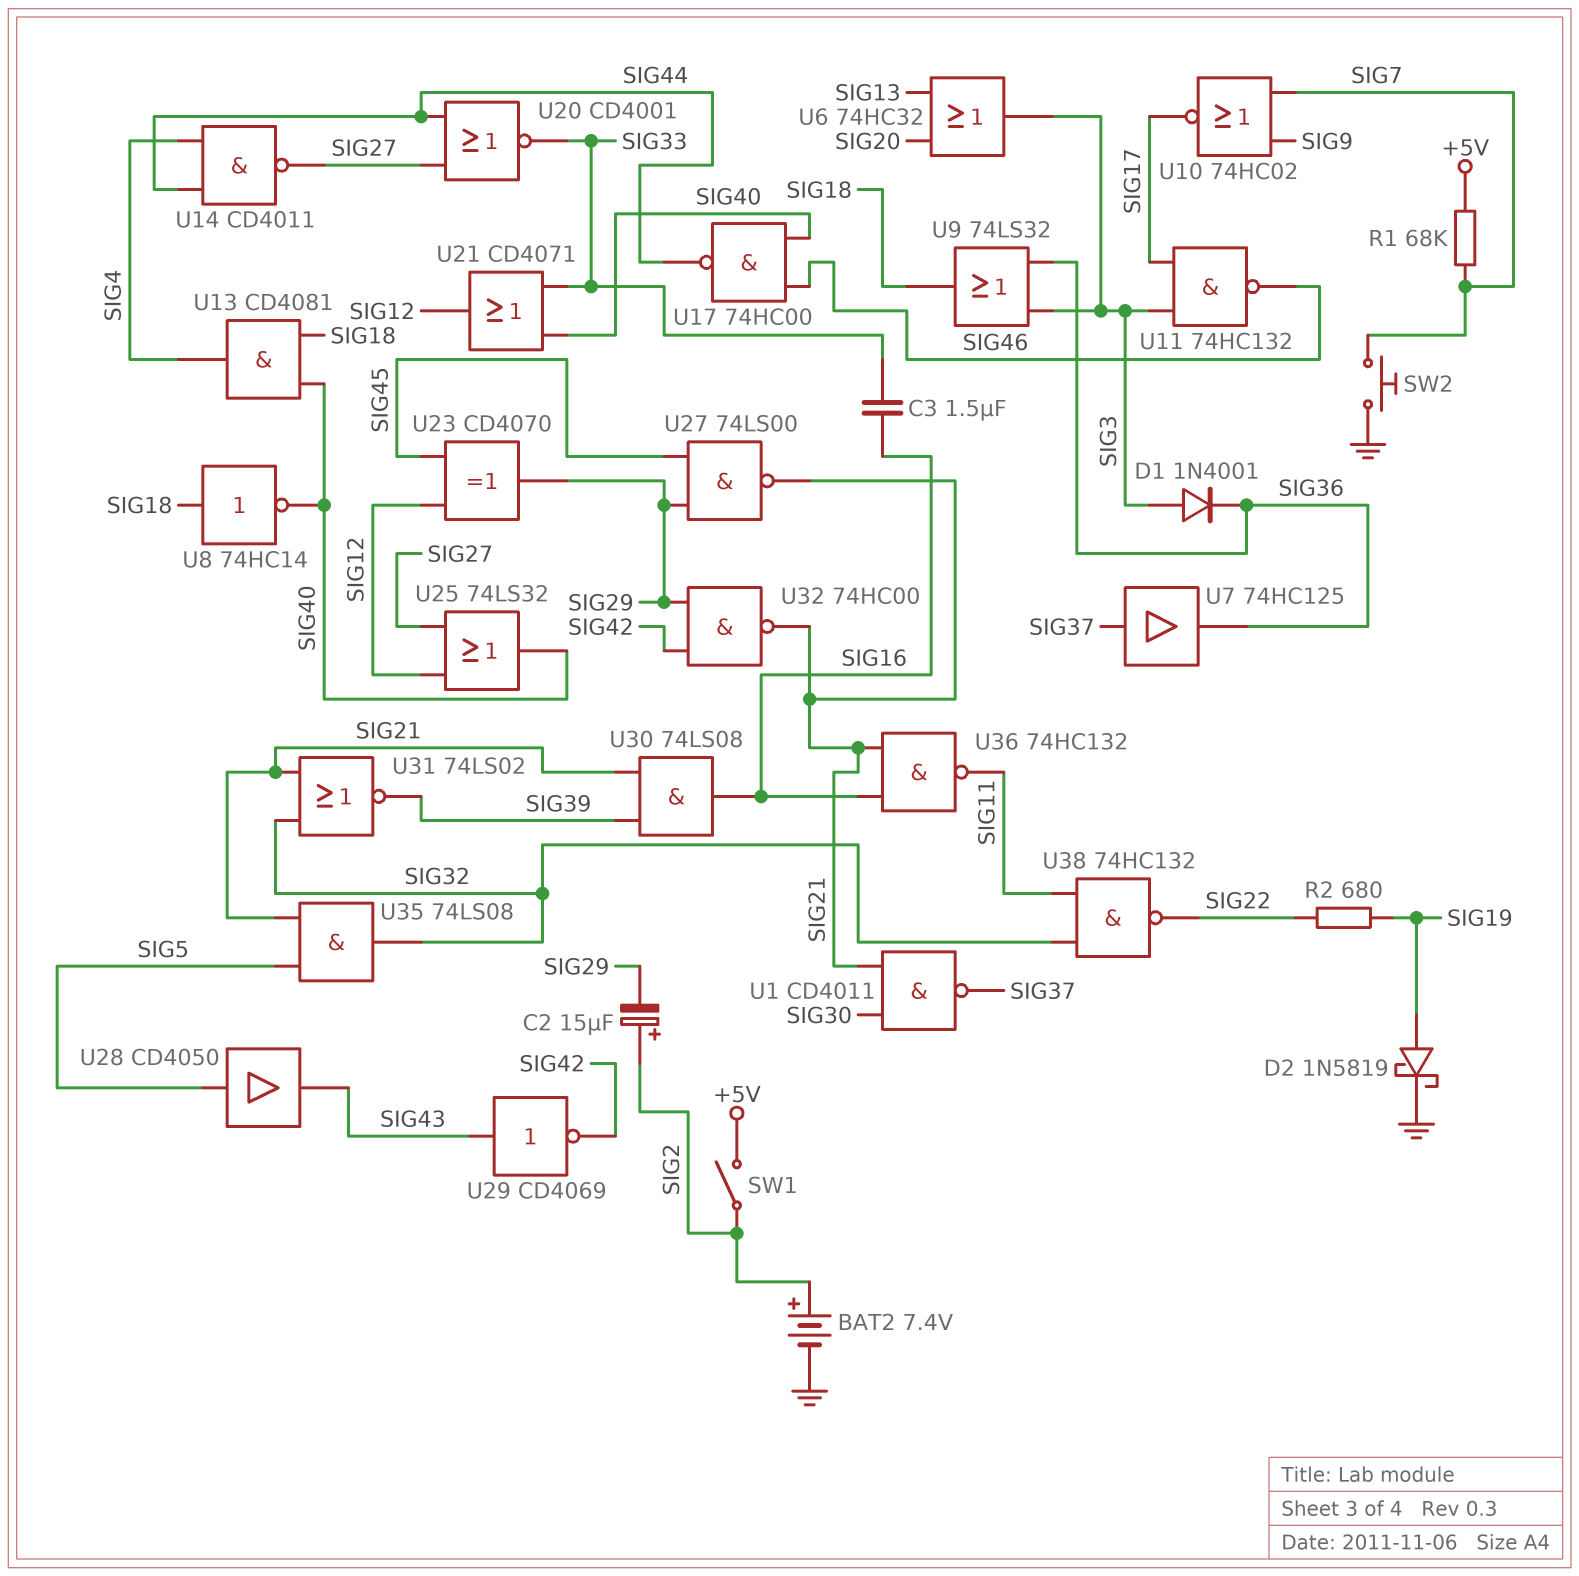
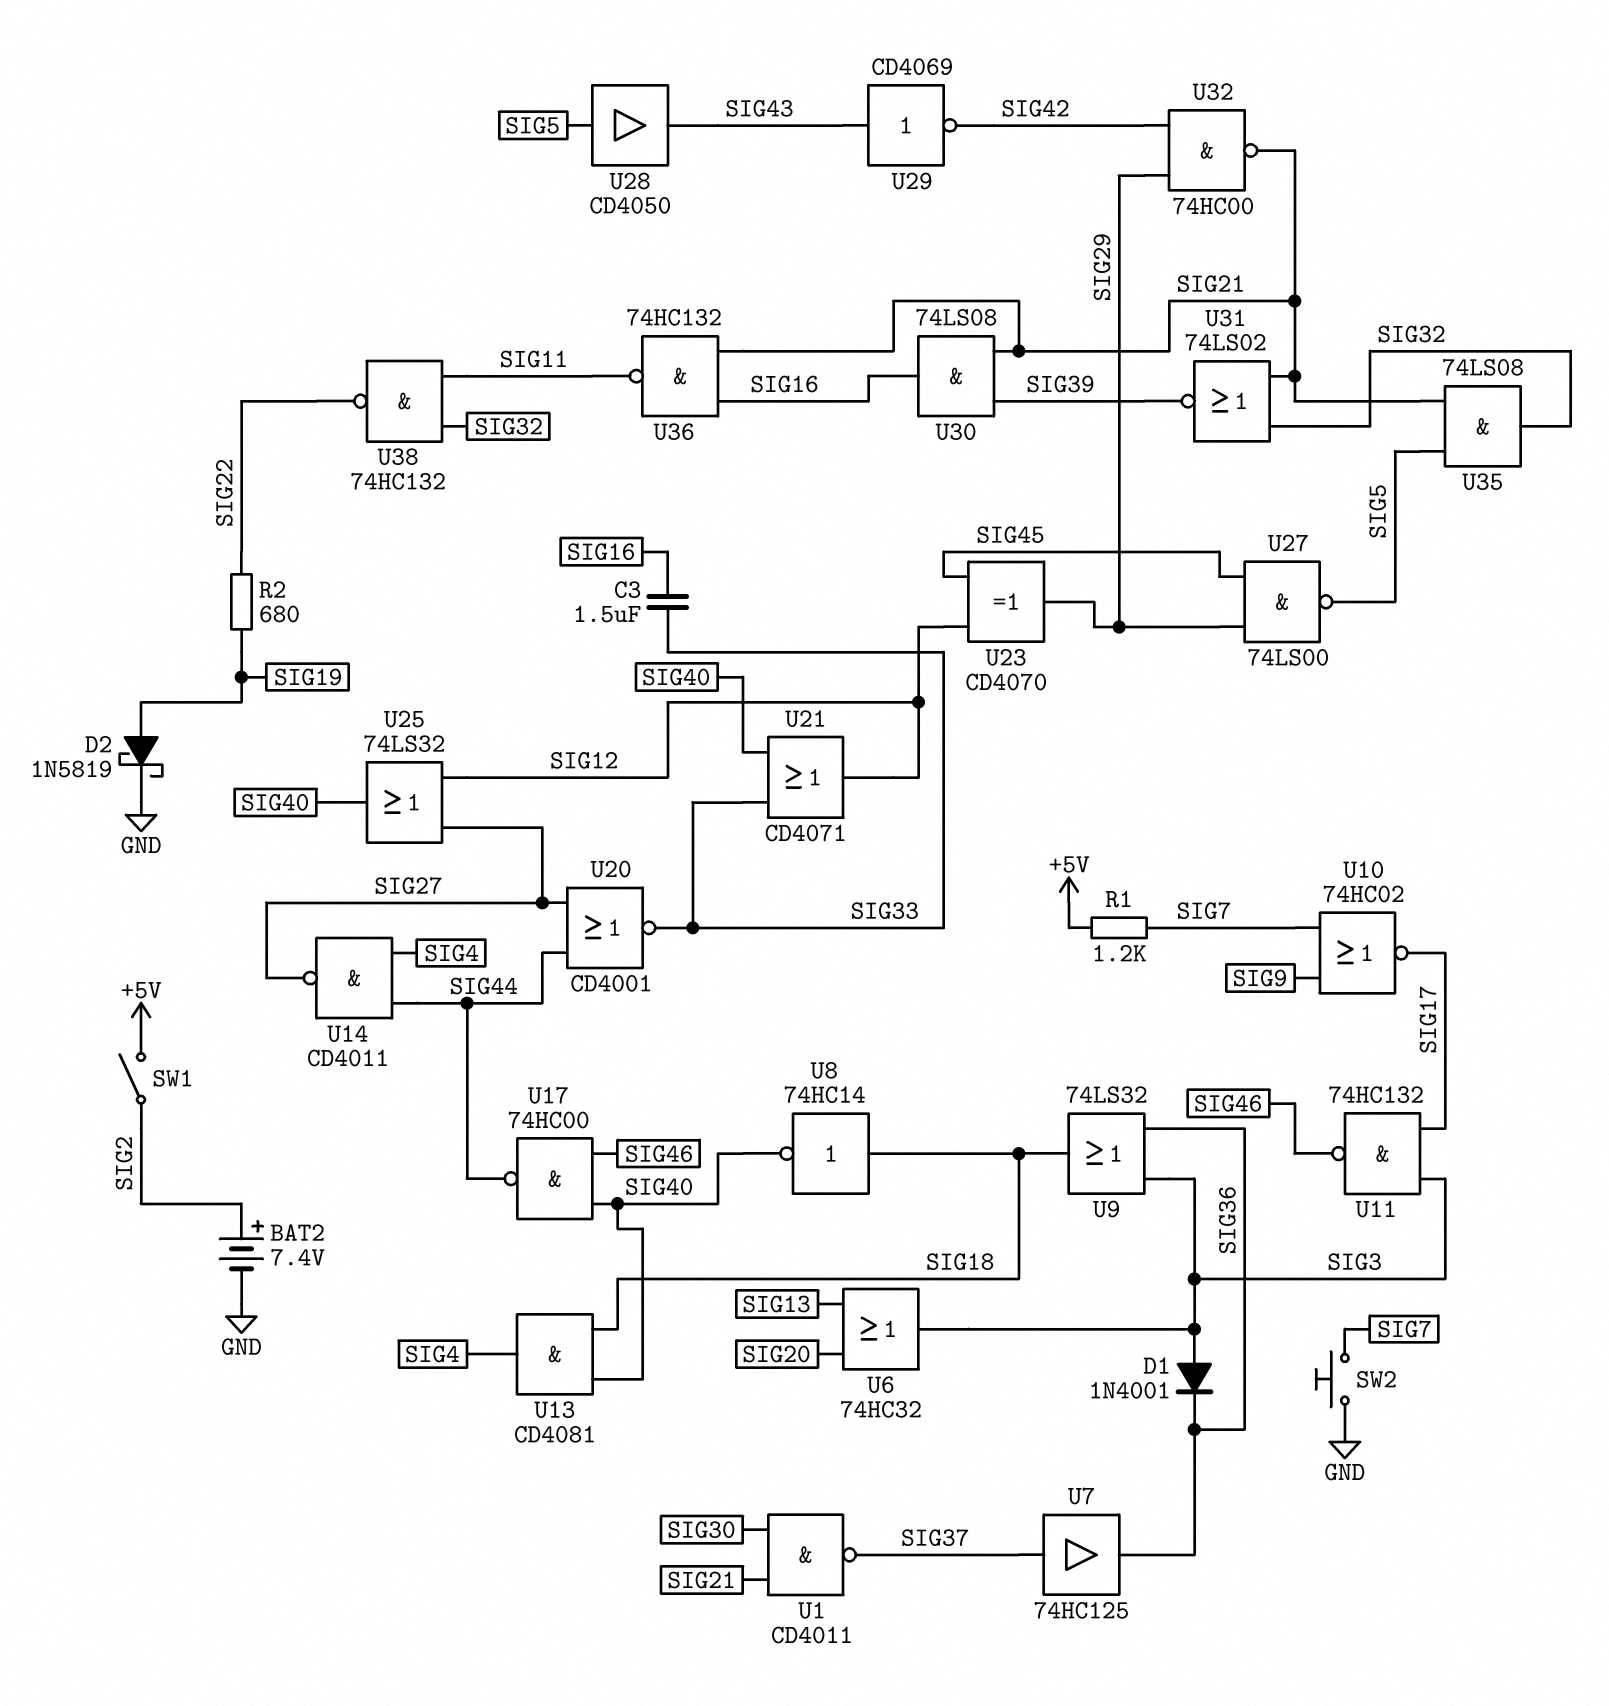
C2: 15uF (plus SIG2, minus SIG29) -> none
R1: 68k (+5V, SIG7) -> 1.2k (+5V, SIG7)
U27: NAND 74LS00 (in SIG29, in SIG45, out SIG21) -> NAND 74LS00 (in SIG29, in SIG45, out SIG5)

